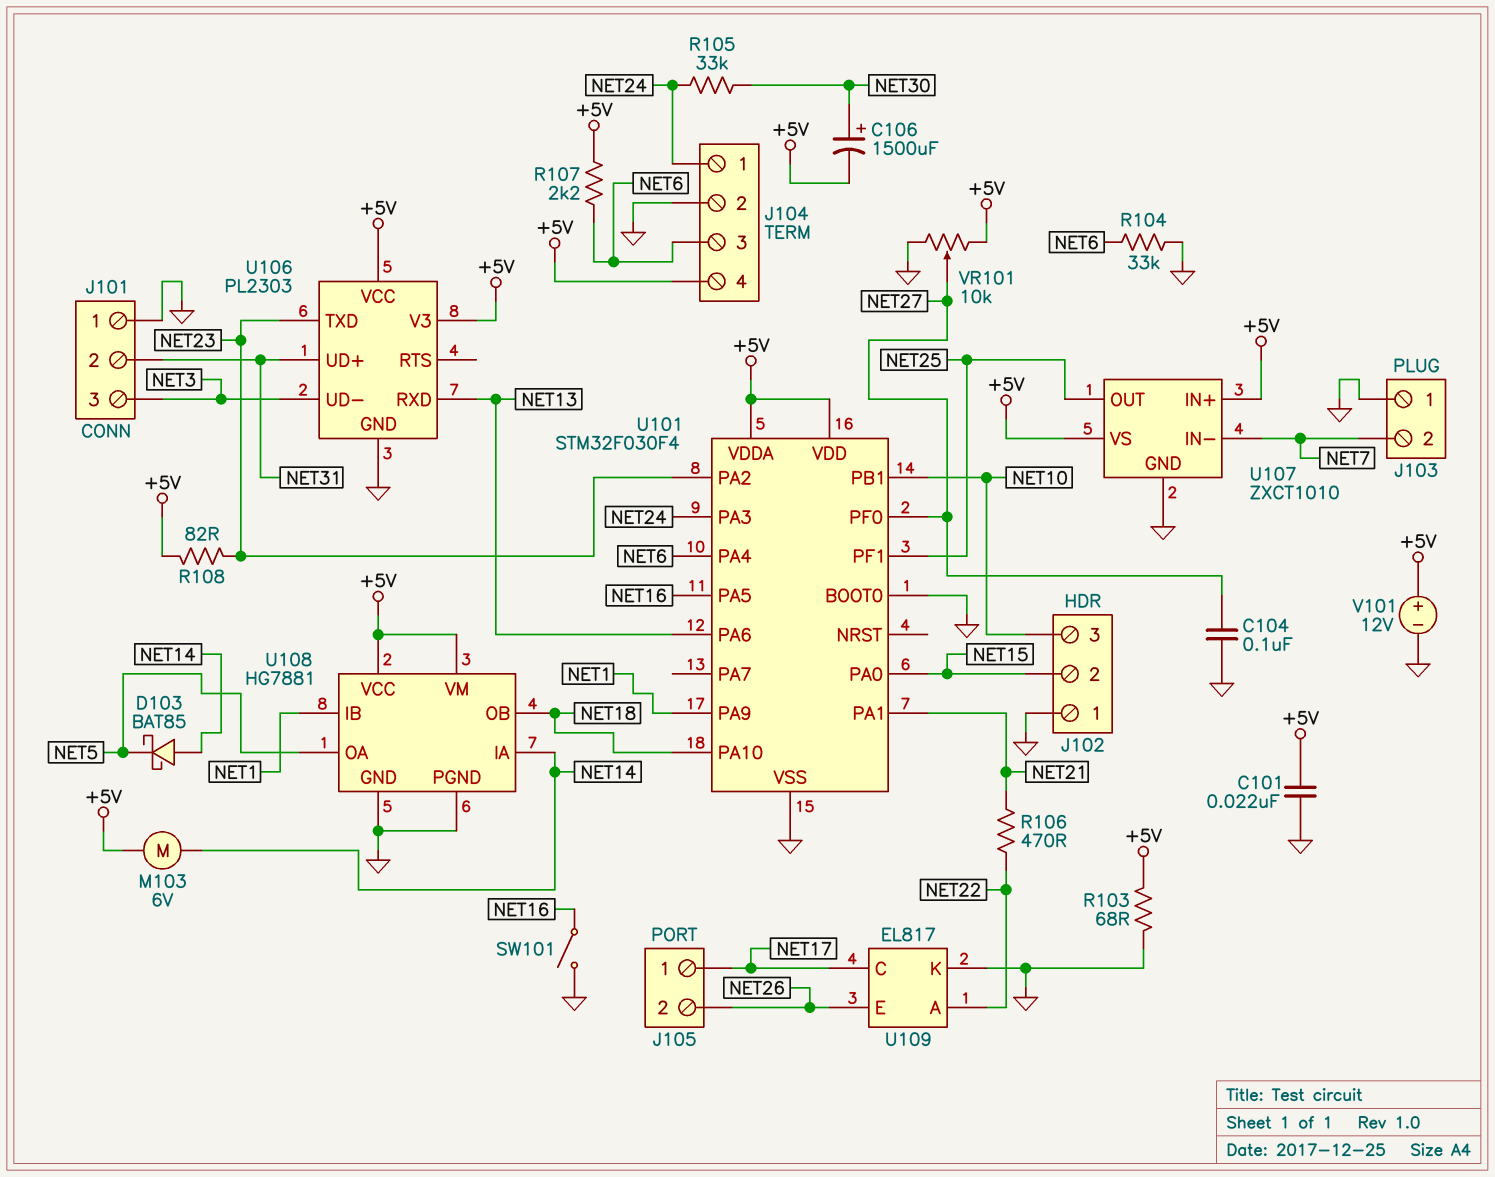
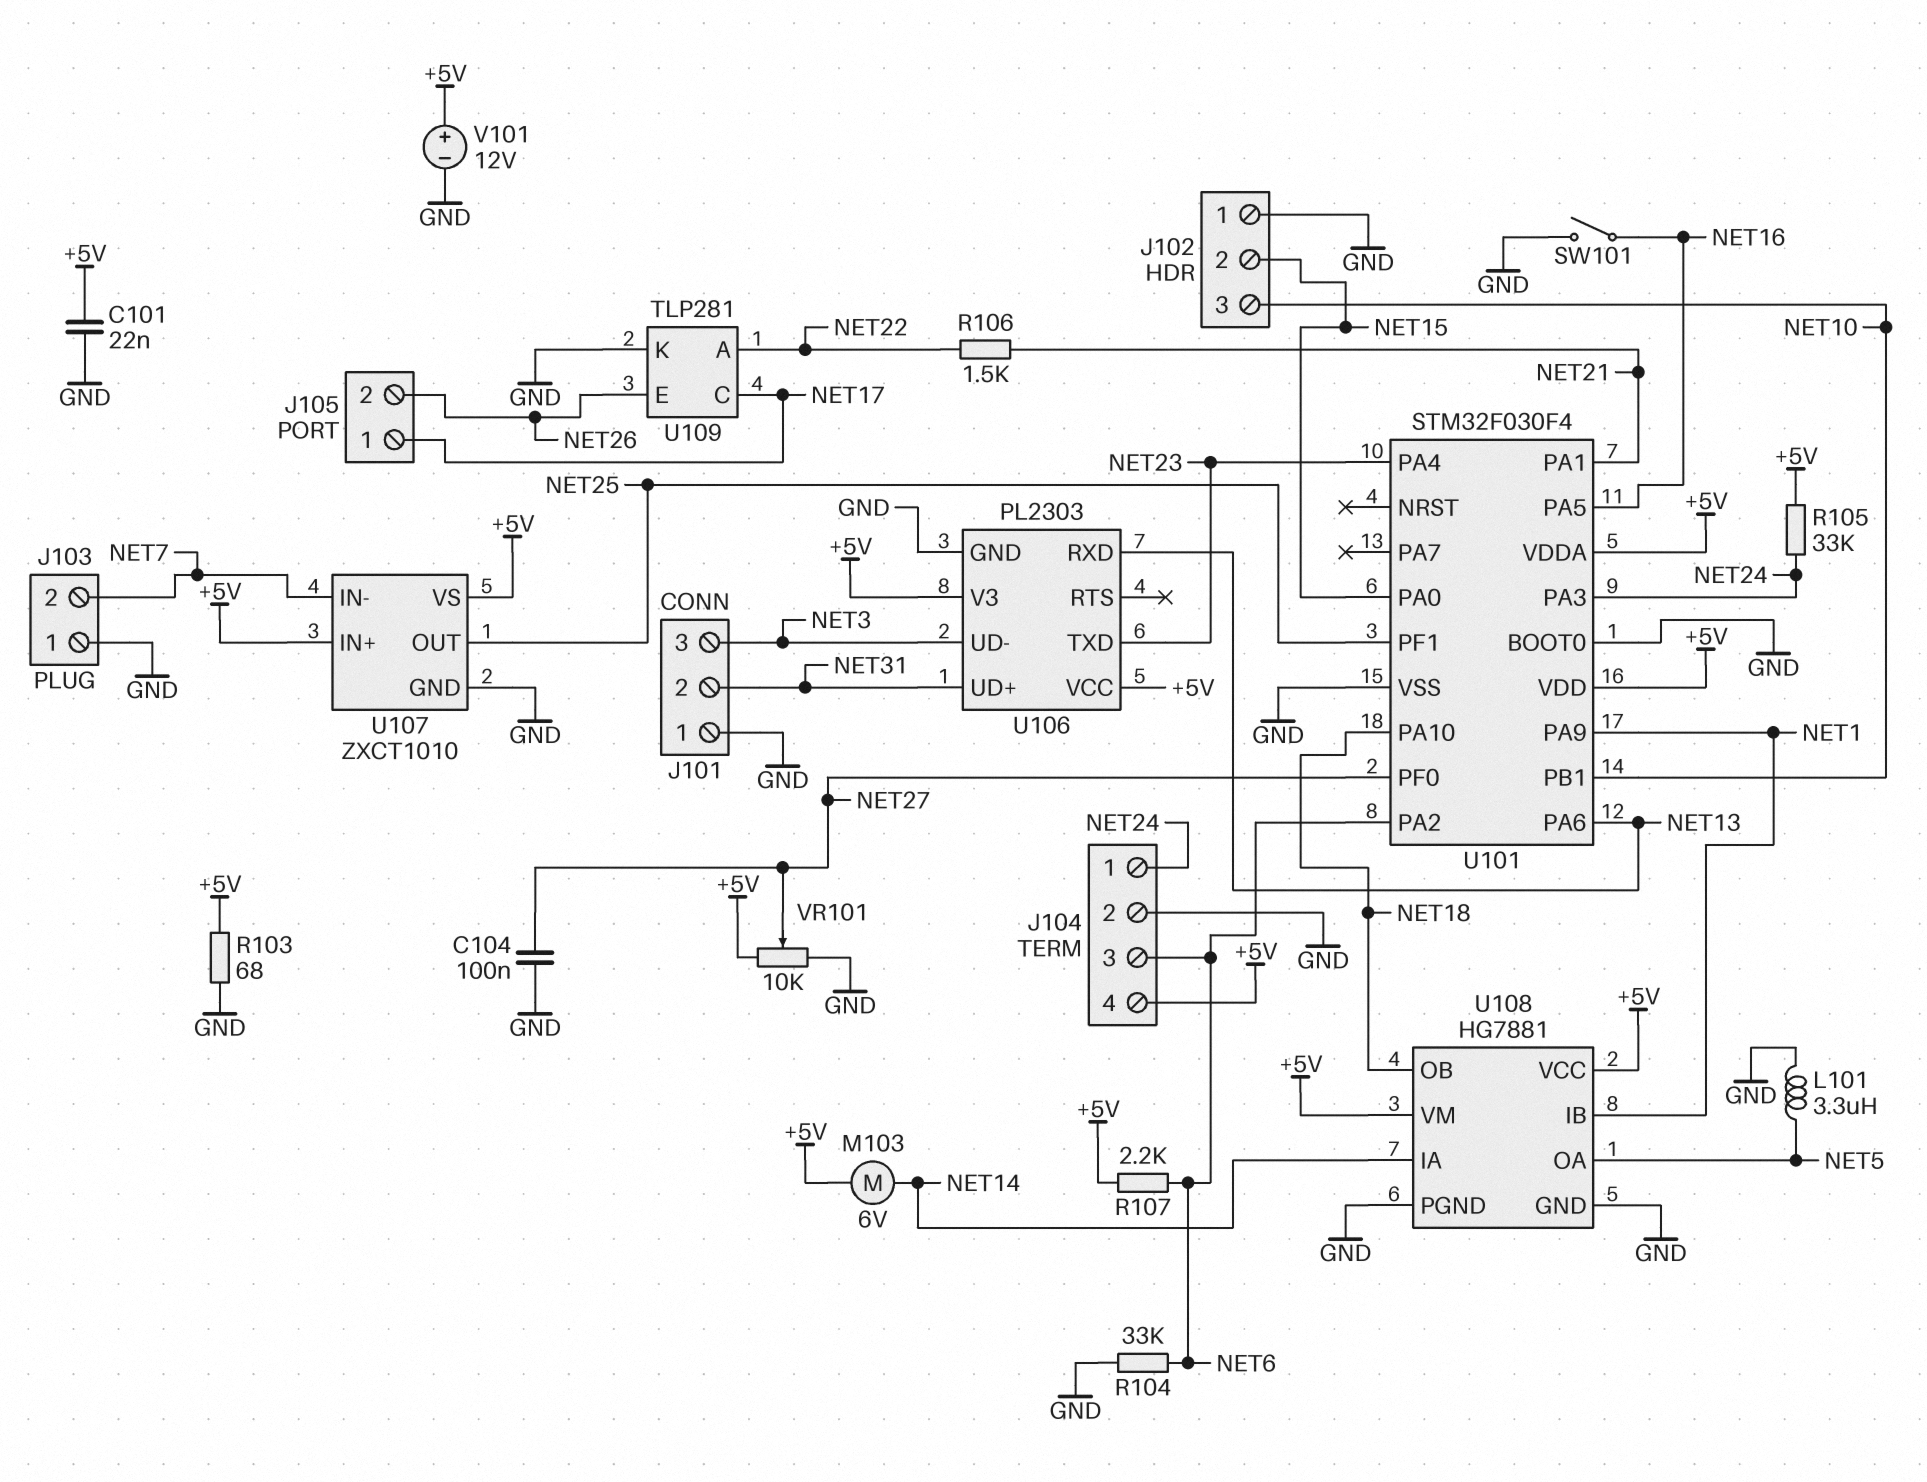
C106: 1500uF (plus NET30, minus +5V) -> none
D103: schottky BAT85 (A NET14, K NET5) -> none
L101: none -> 3.3uH (GND, NET5)
R105: 33k (NET24, NET30) -> 33k (+5V, NET24)
R106: 470 (NET21, NET22) -> 1.5k (NET21, NET22)
R108: 82 (+5V, NET23) -> none
U101 pin PA2: NET23 -> NET6
U101 pin PA4: NET6 -> NET23
U109: EL817 -> TLP281

